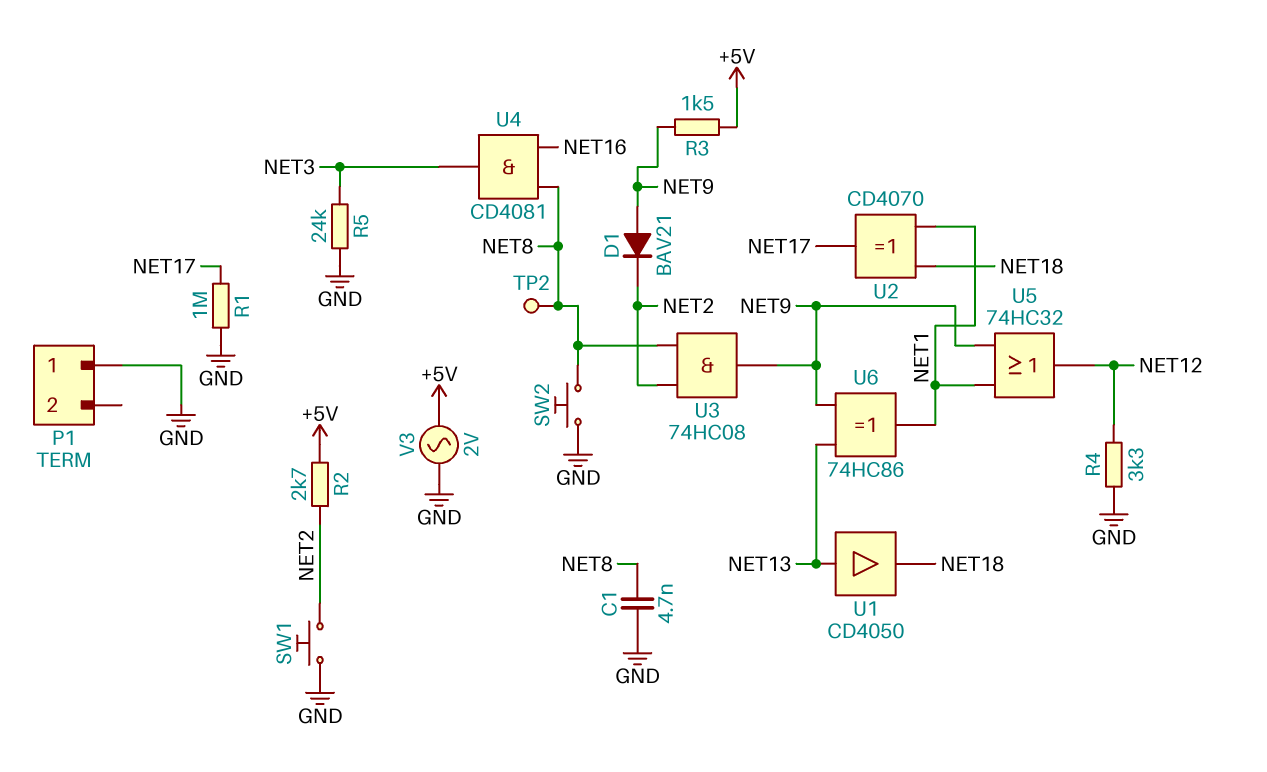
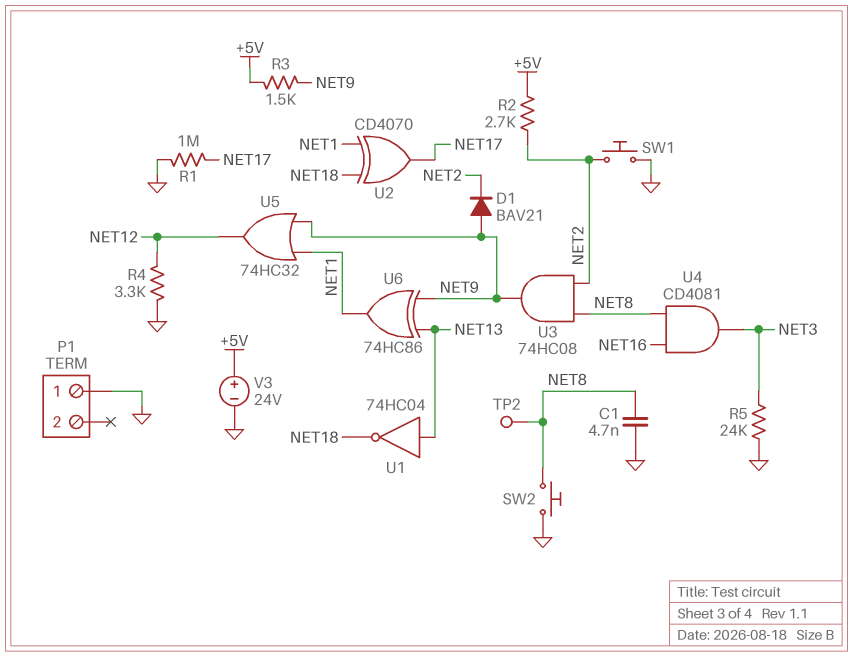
U1: buffer CD4050 (in NET13, out NET18) -> NOT 74HC04 (in NET13, out NET18)
V3: AC 2V (+5V, GND) -> 24V (plus +5V, minus GND)

